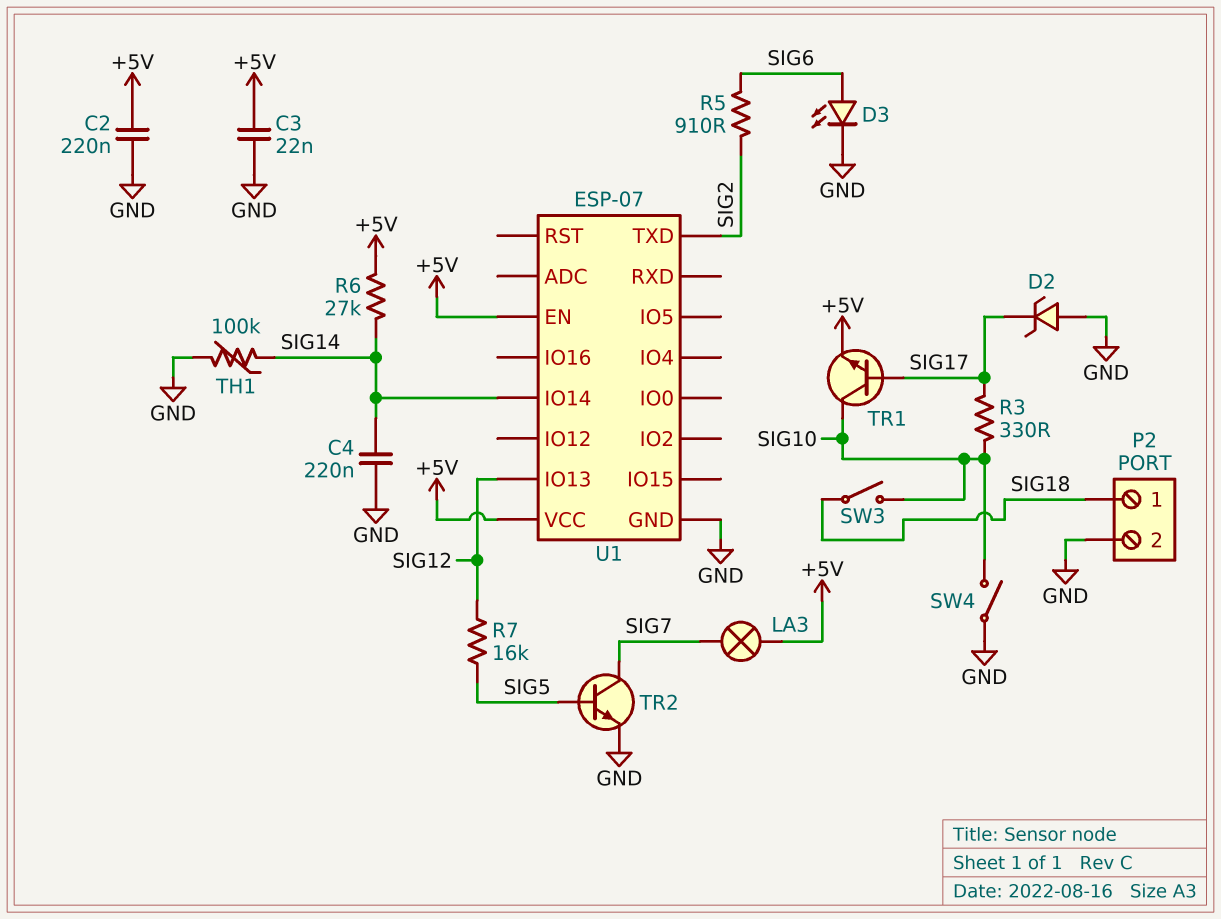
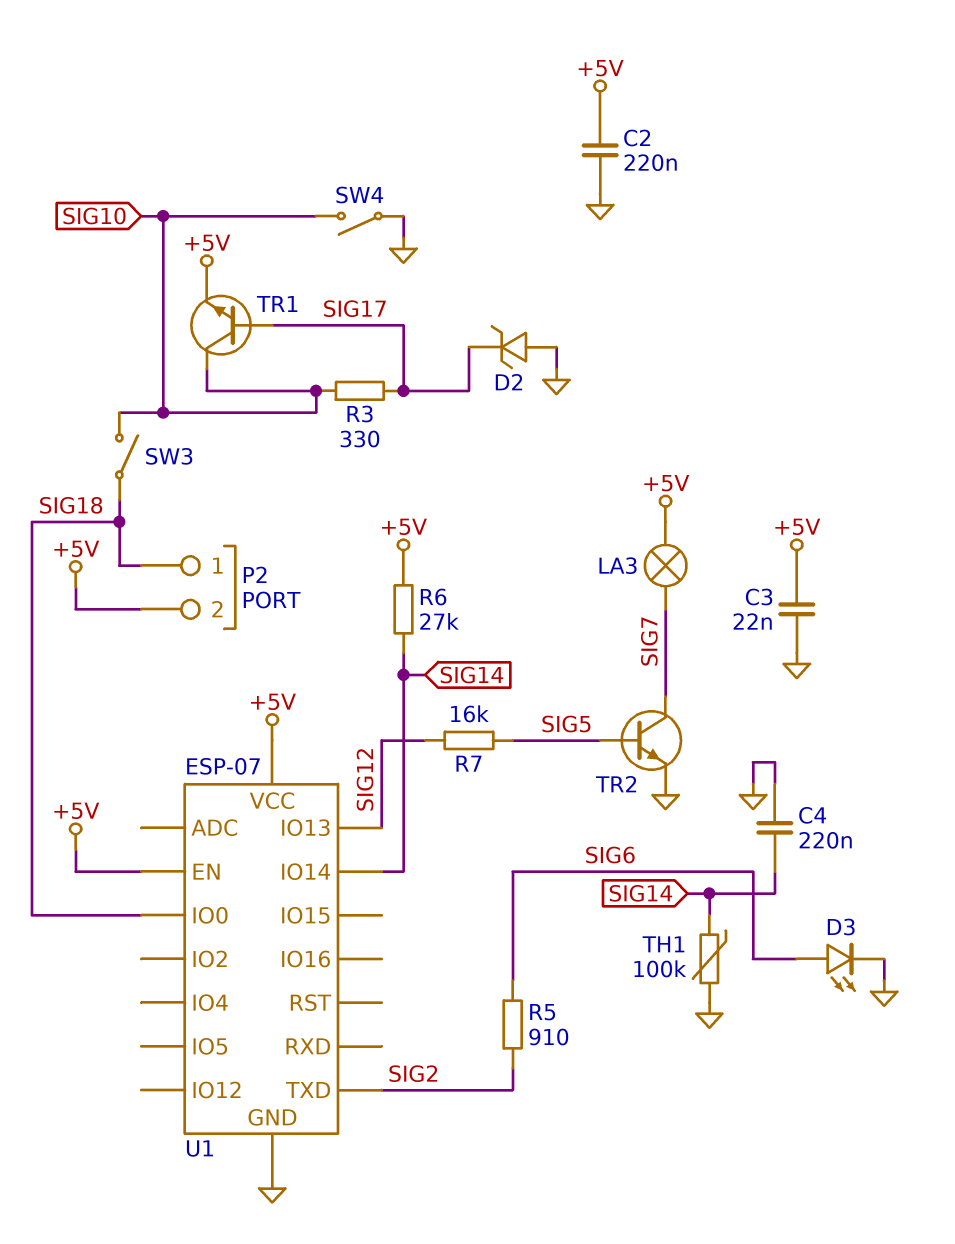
P2 pin 2: GND -> +5V
U1 pin IO0: none -> SIG18

